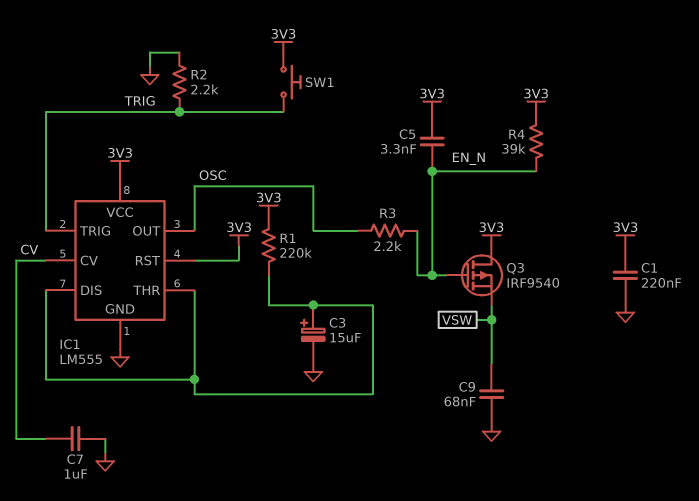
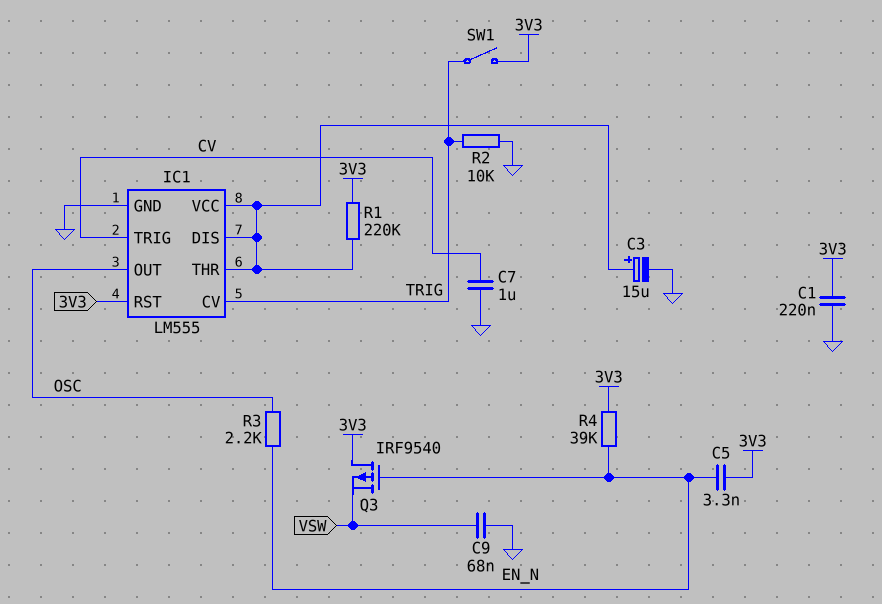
IC1 pin CV: CV -> TRIG
IC1 pin TRIG: TRIG -> CV
IC1 pin VCC: 3V3 -> IC1/DIS
R2: 2.2k (GND, TRIG) -> 10k (GND, TRIG)
SW1: button (3V3, TRIG) -> switch (3V3, TRIG)

